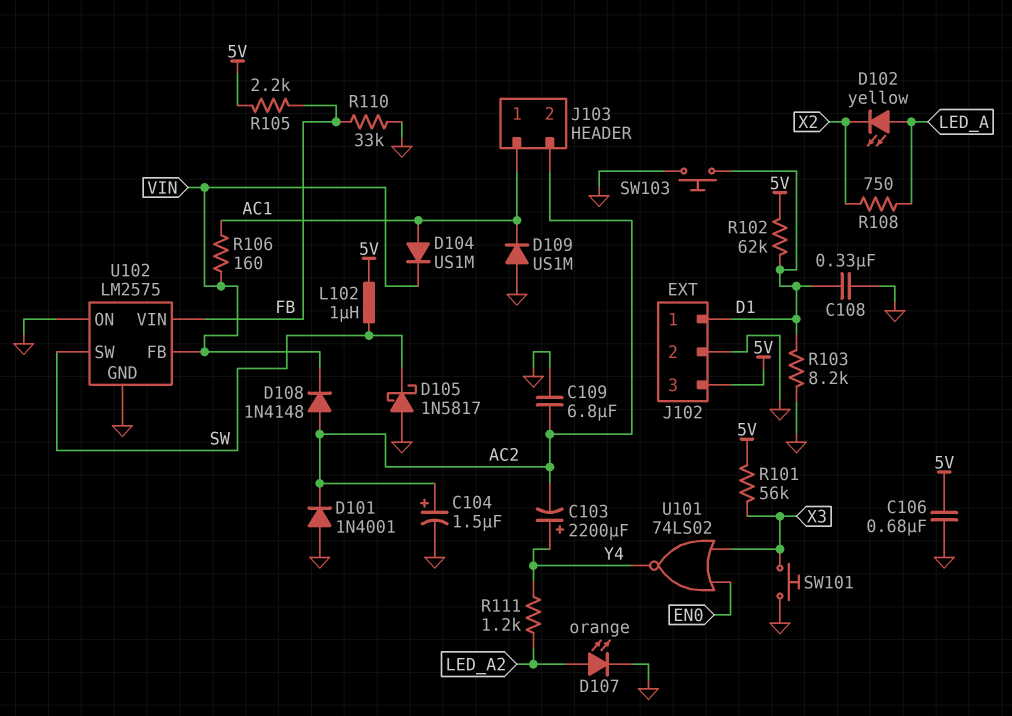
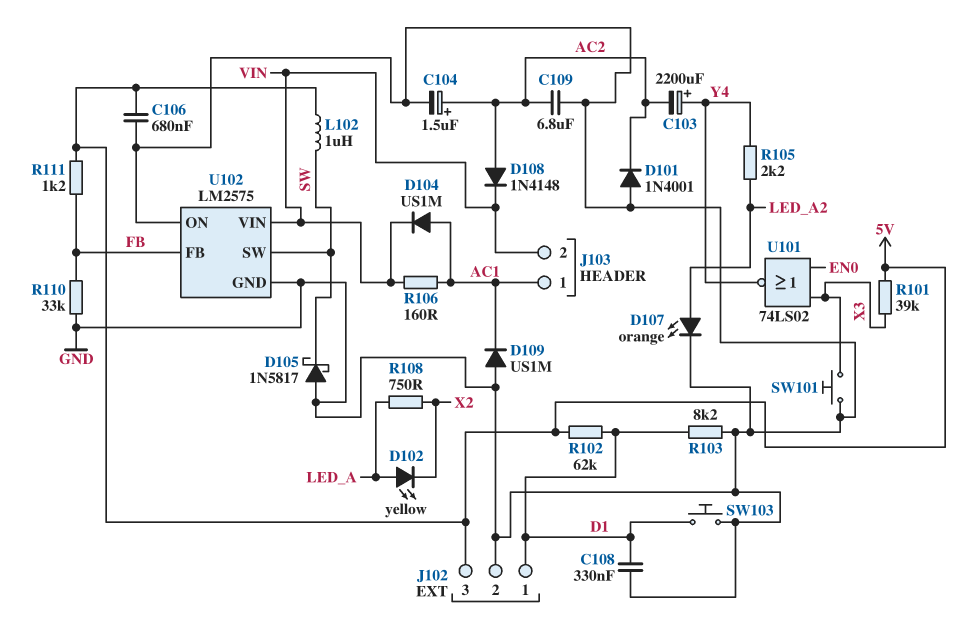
J103 pin 2: AC2 -> VIN
R101: 56k (5V, X3) -> 39k (5V, X3)
R105: 2.2k (5V, FB) -> 2.2k (LED_A2, Y4)
R111: 1.2k (LED_A2, Y4) -> 1.2k (5V, FB)
U102 pin FB: VIN -> FB
U102 pin VIN: FB -> VIN

